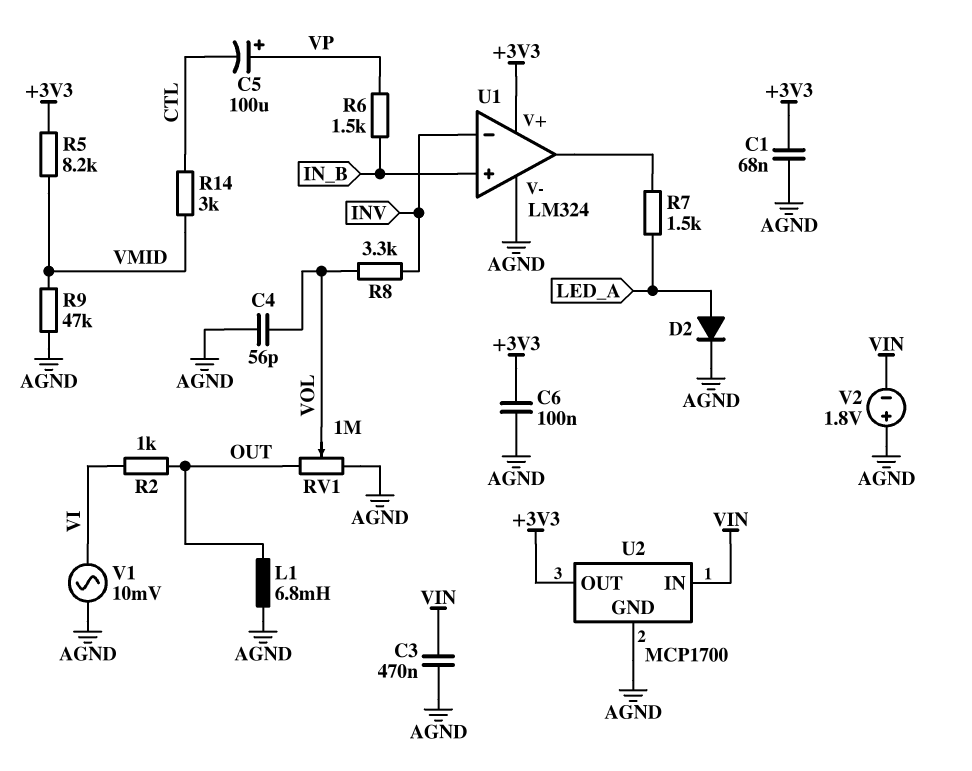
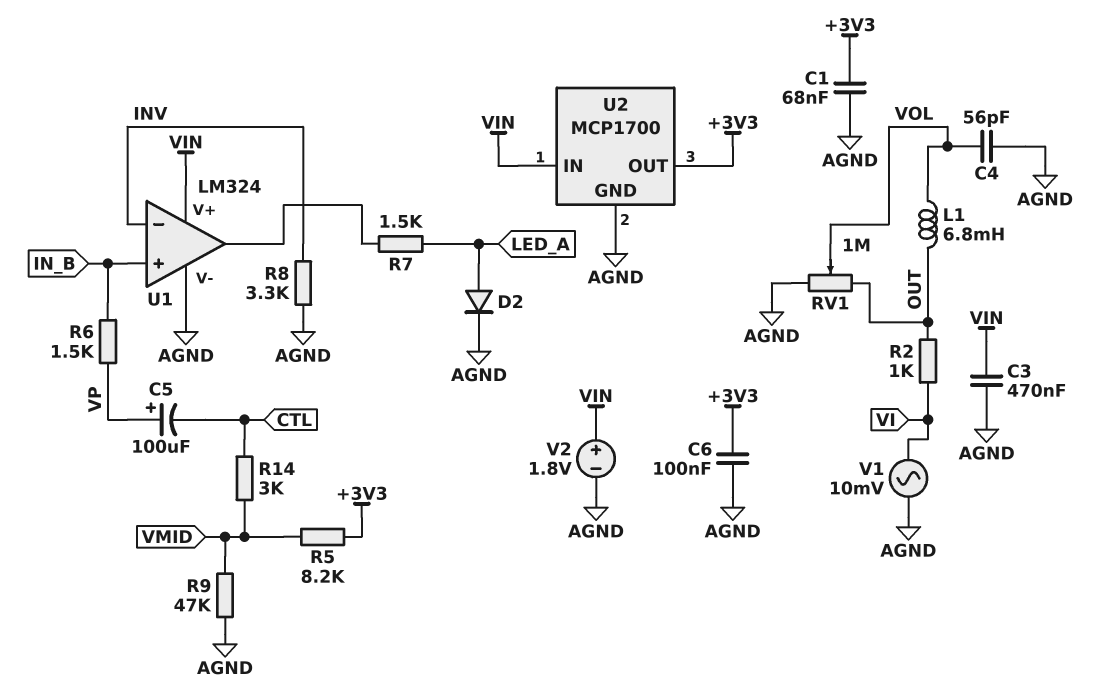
L1: 6.8mH (AGND, OUT) -> 6.8mH (OUT, VOL)
R8: 3.3k (INV, VOL) -> 3.3k (AGND, INV)
U1 pin V+: +3V3 -> VIN
V2: 1.8V (plus AGND, minus VIN) -> 1.8V (plus VIN, minus AGND)

